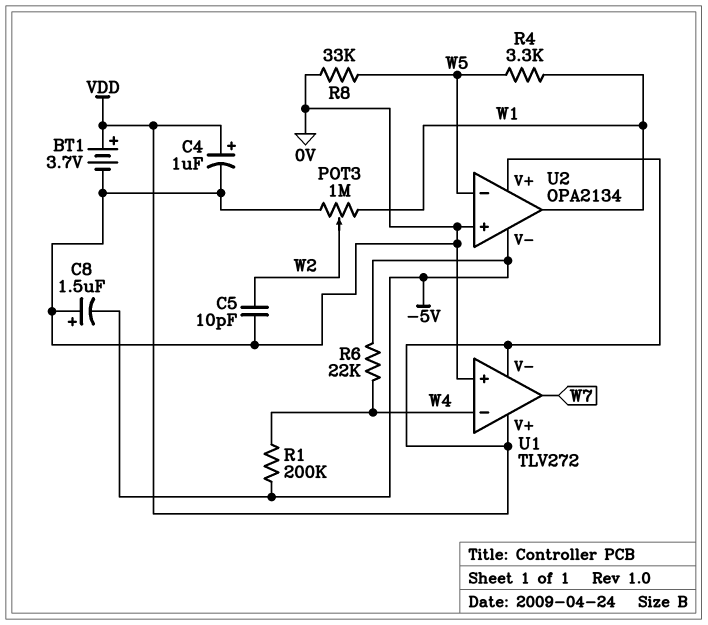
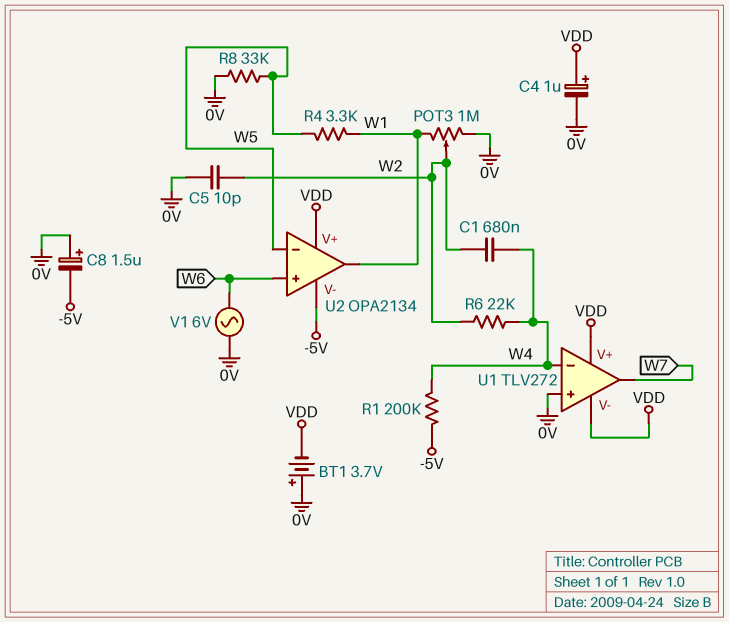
BT1: 3.7V (plus VDD, minus 0V) -> 3.7V (plus 0V, minus VDD)
C1: none -> 680nF (W2, W4)
R6: 22k (-5V, W4) -> 22k (W2, W4)
U2 pin in+: 0V -> W6
V1: none -> AC 6V (0V, W6)

